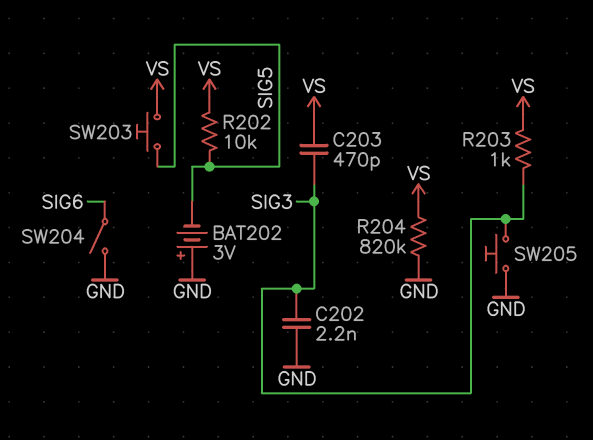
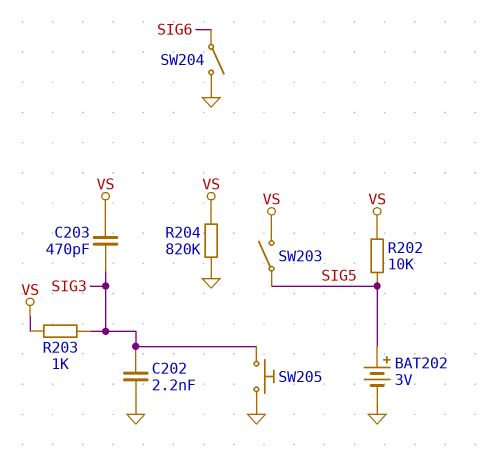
BAT202: 3V (plus GND, minus SIG5) -> 3V (plus SIG5, minus GND)
SW203: button (SIG5, VS) -> switch (SIG5, VS)

